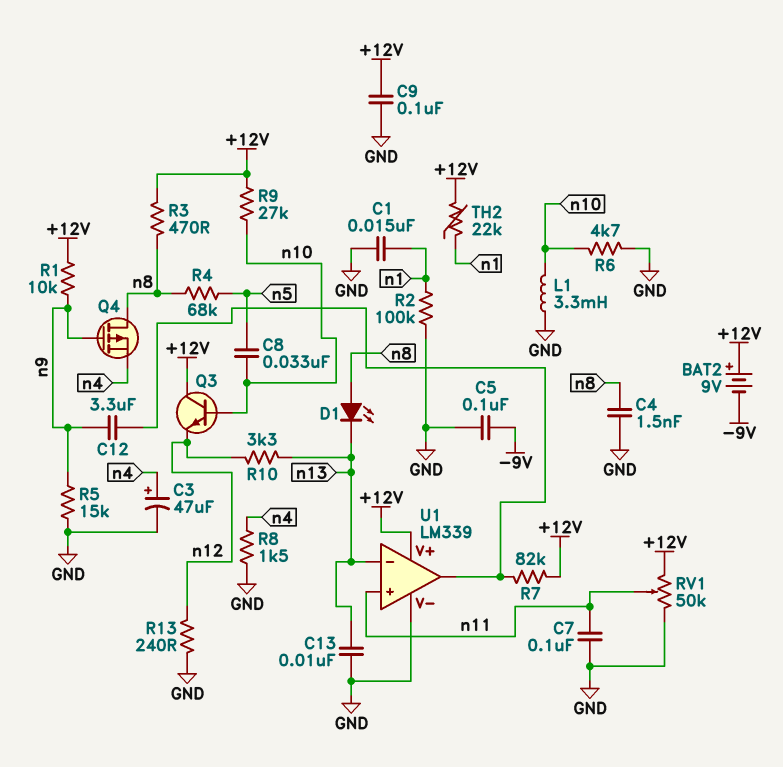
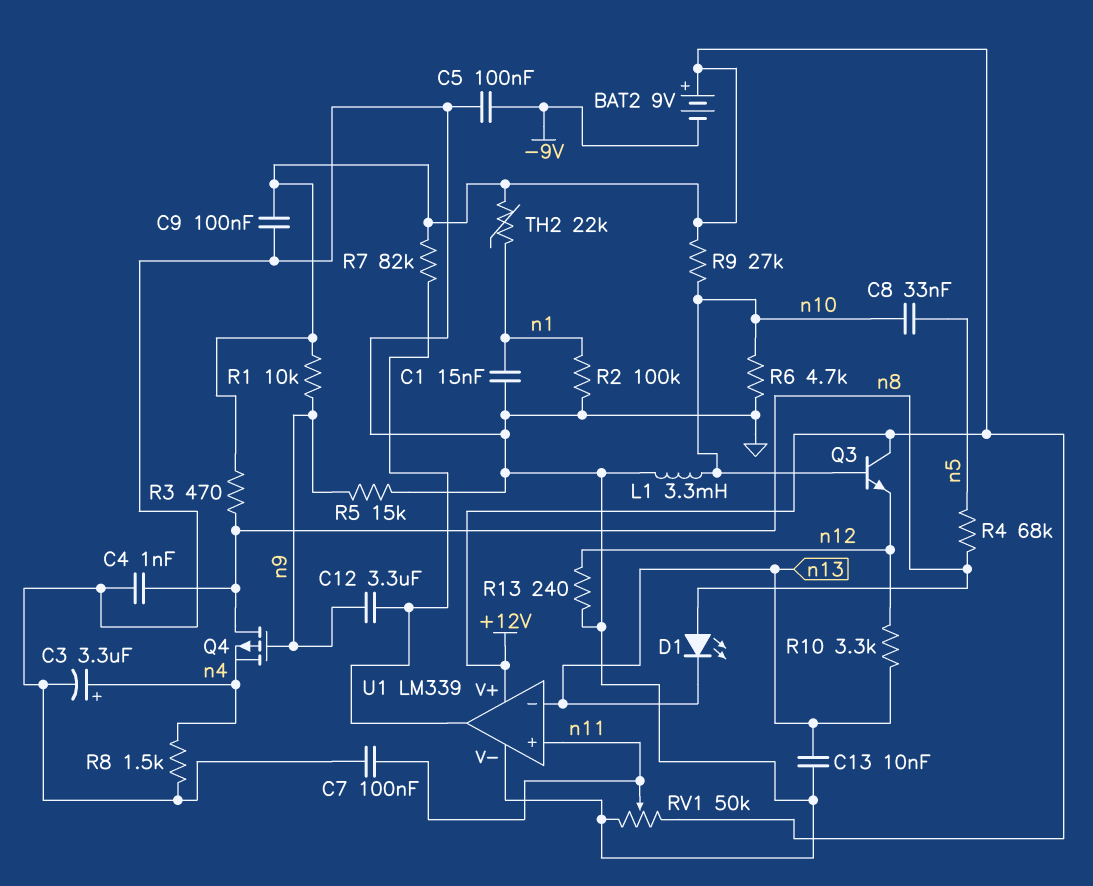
C3: 47uF (plus n4, minus GND) -> 3.3uF (plus n4, minus GND)
C4: 1.5nF (GND, n8) -> 1nF (GND, n8)

